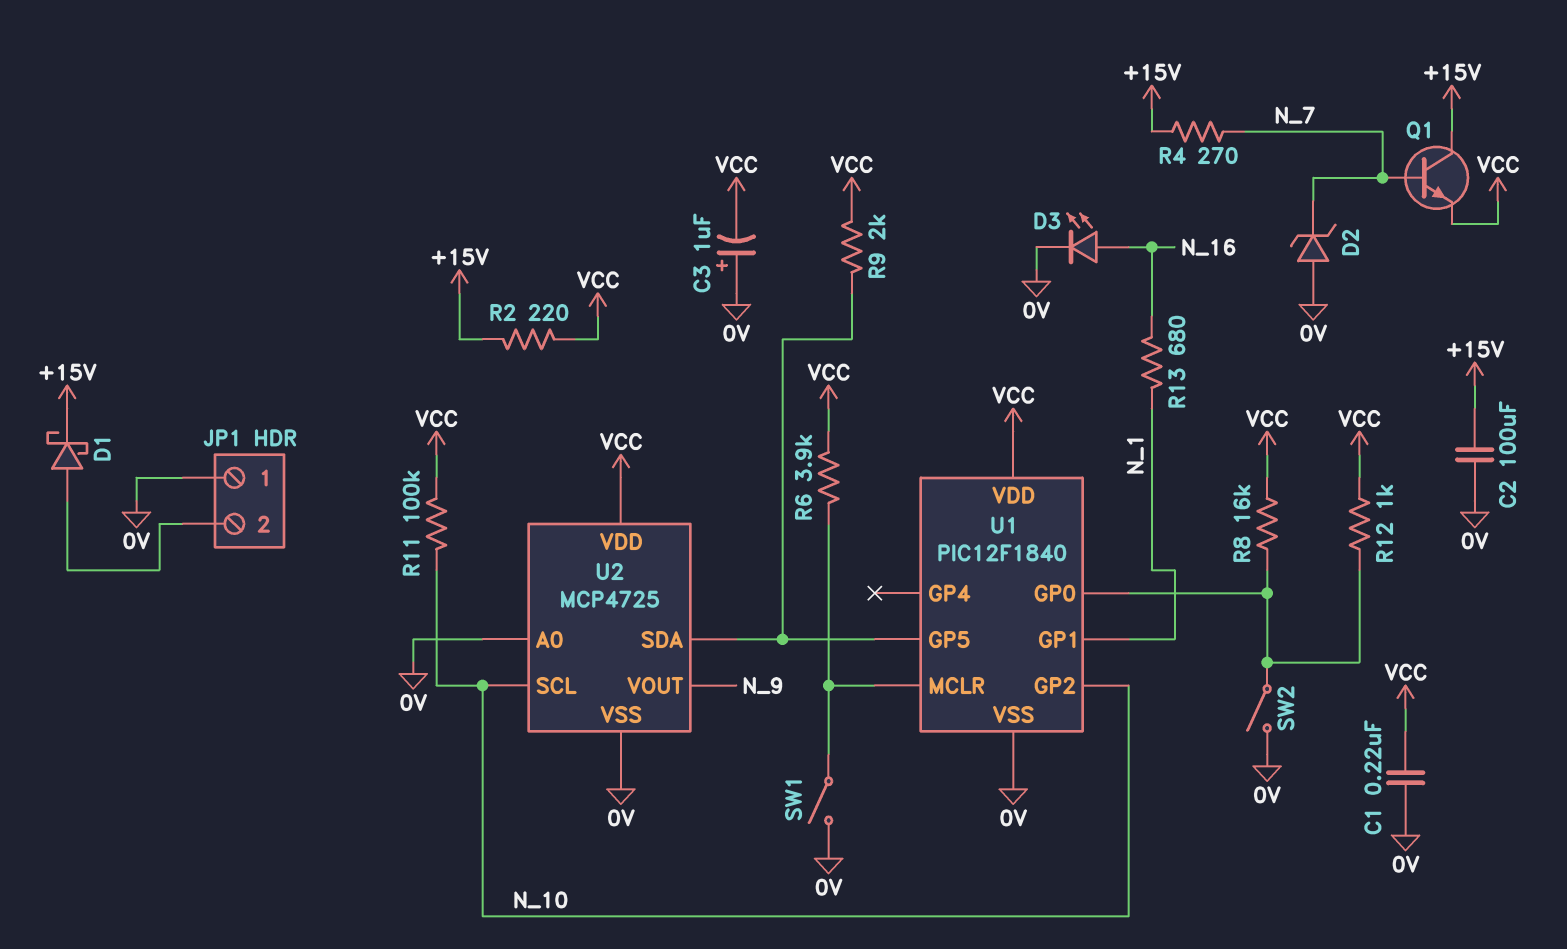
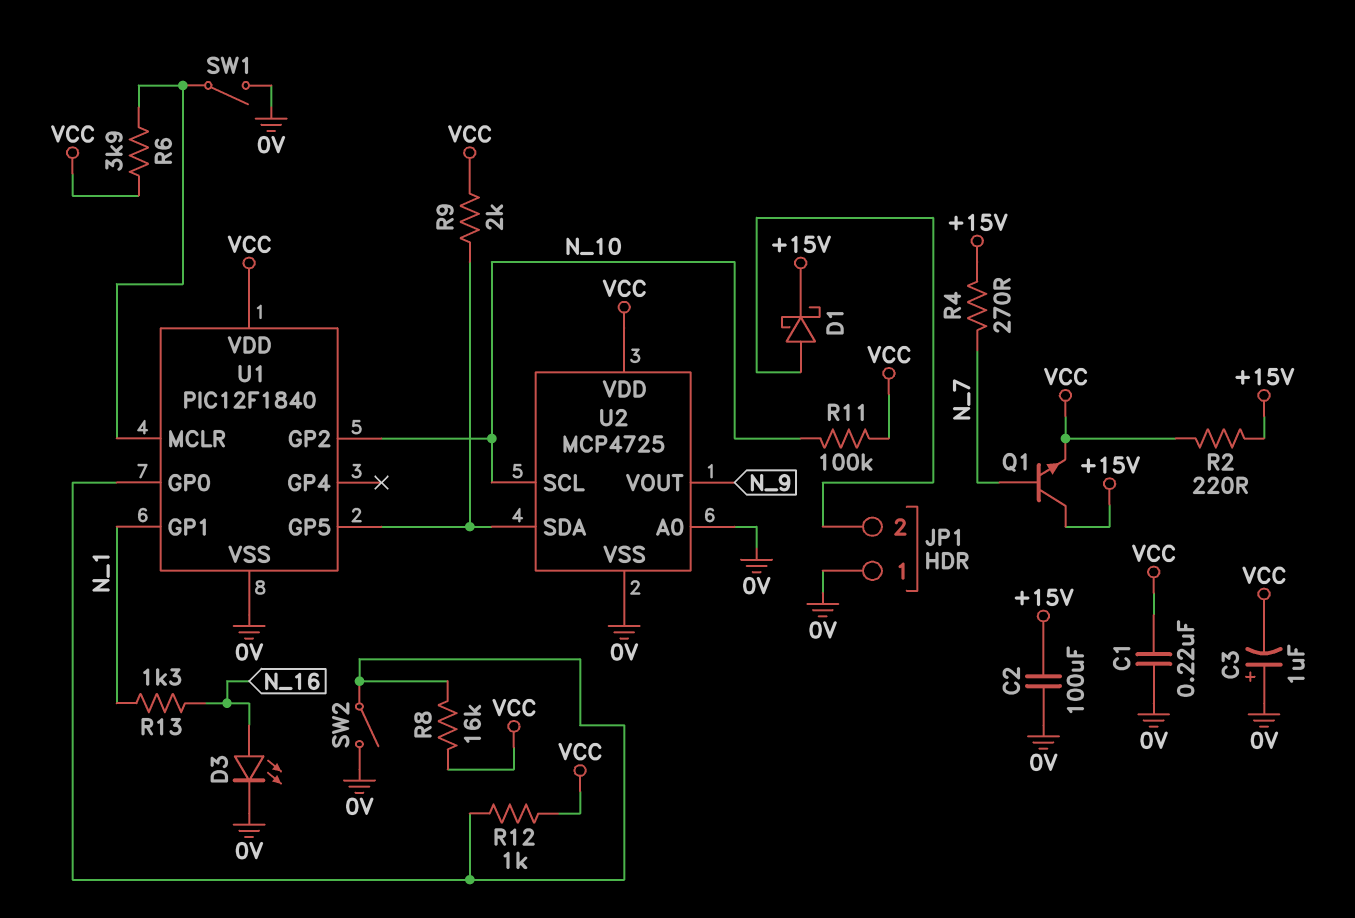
D2: zener (A 0V, K N_7) -> none
R13: 680 (N_1, N_16) -> 1.3k (N_1, N_16)

